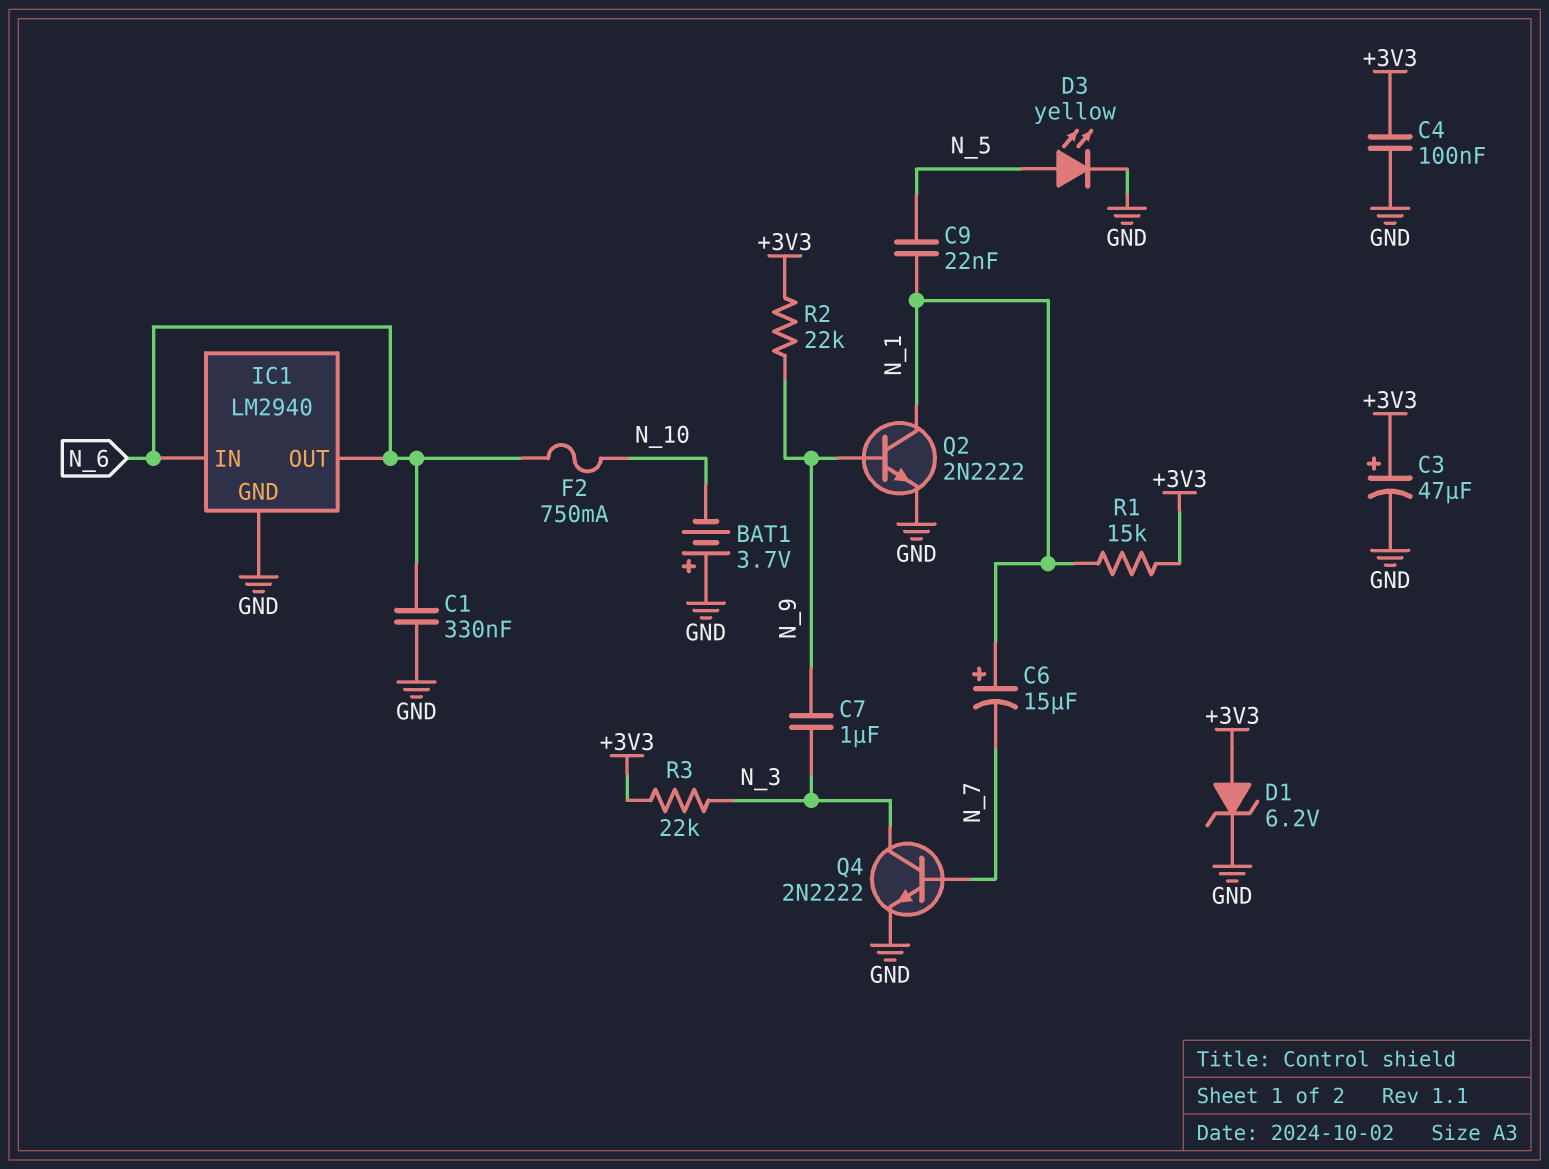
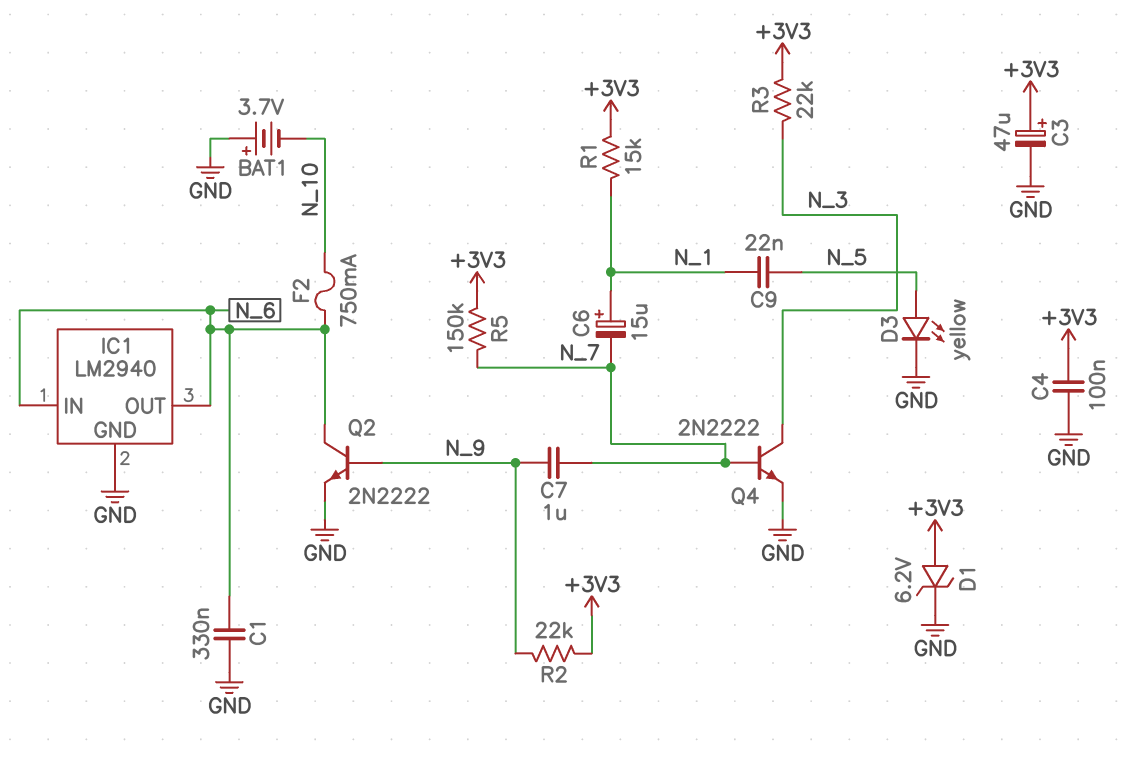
C7: 1uF (N_3, N_9) -> 1uF (N_7, N_9)
Q2: NPN 2N2222 (B N_9, C N_1, E GND) -> NPN 2N2222 (B N_9, C N_6, E GND)
R5: none -> 150k (+3V3, N_7)

